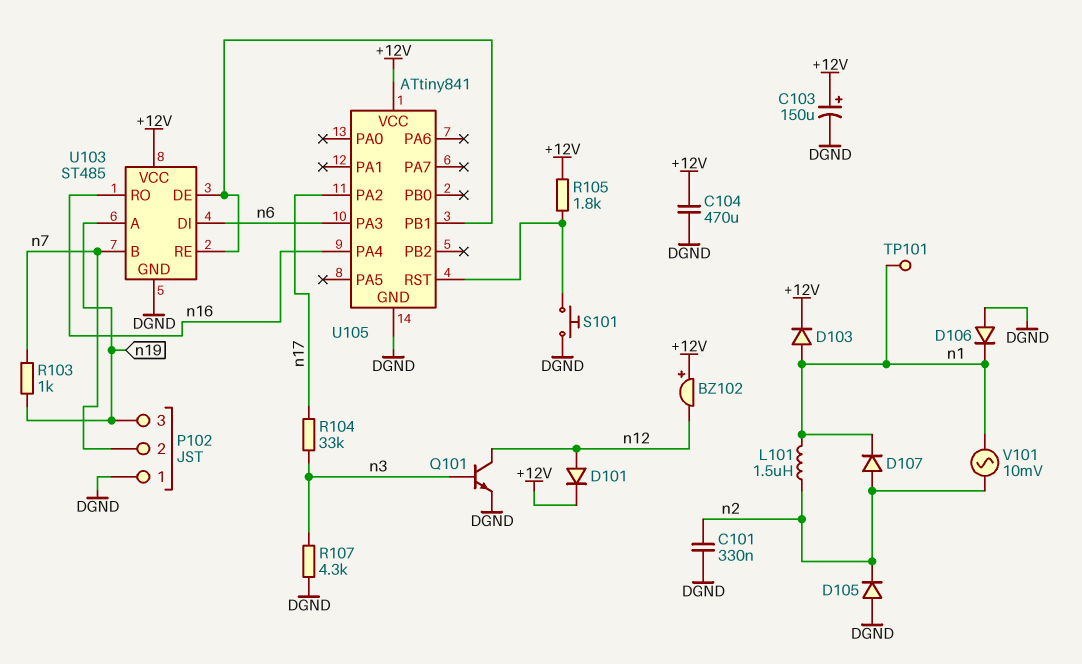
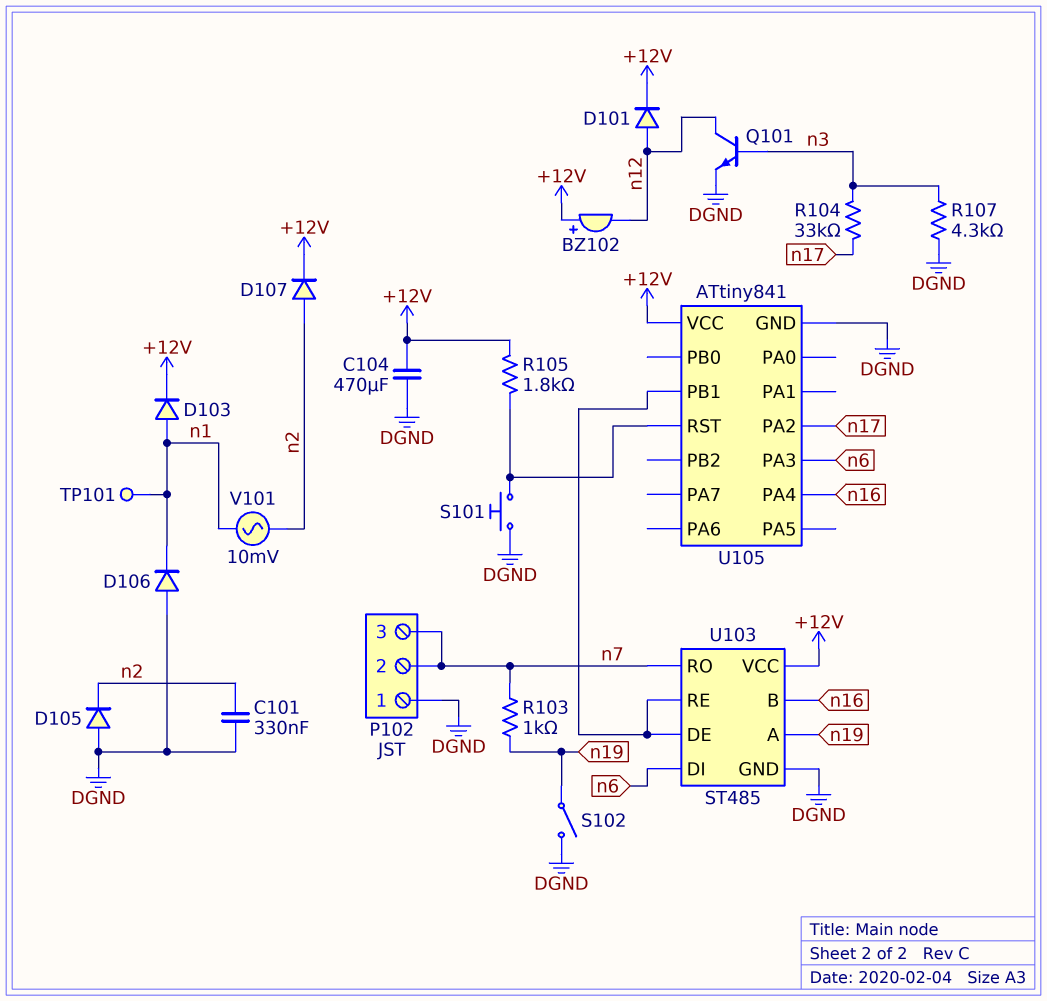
C103: 150uF (plus +12V, minus DGND) -> none
D107: diode (A n2, K n1) -> diode (A n2, K +12V)
L101: 1.5uH (n1, n2) -> none
P102 pin 3: n19 -> n7
S102: none -> switch (DGND, n19)
U103 pin B: n7 -> n16
U103 pin RO: n16 -> n7

